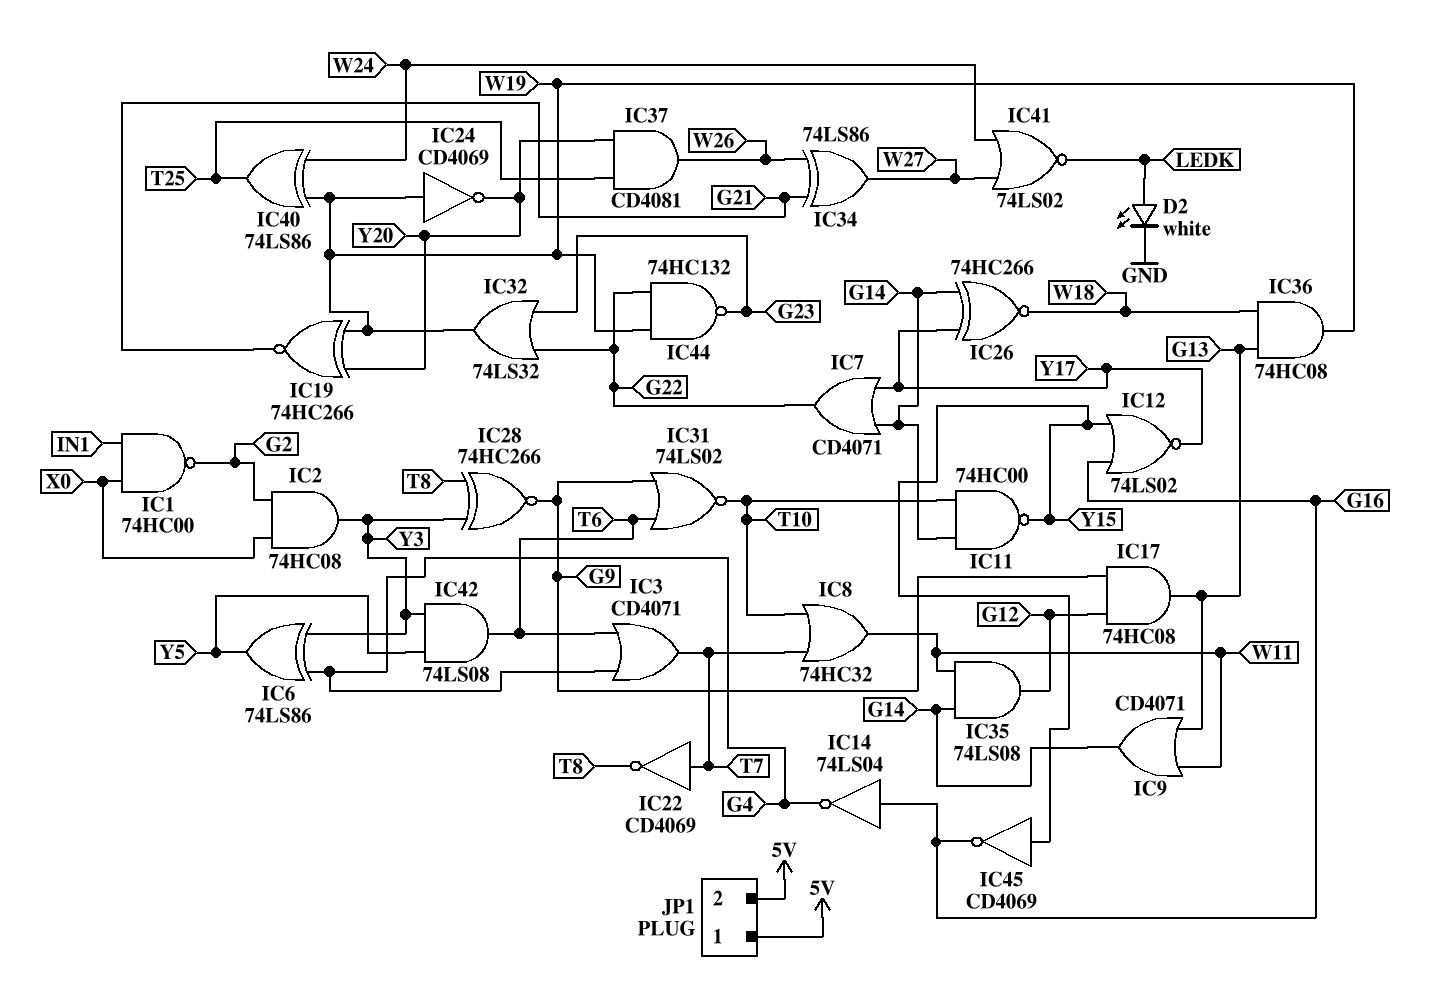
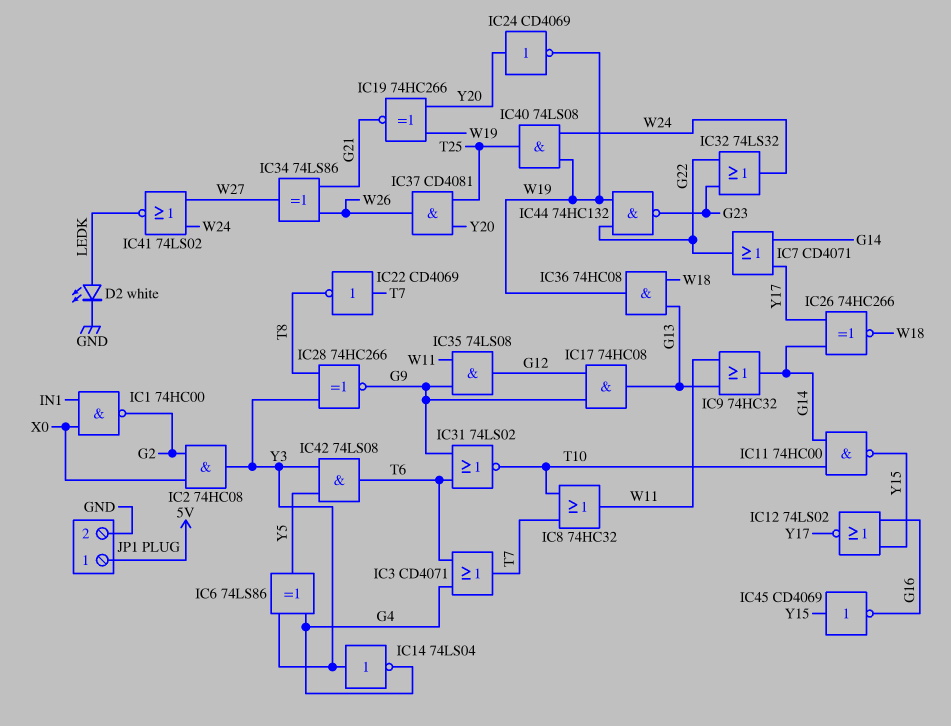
IC9: OR CD4071 (in G13, in W11, out G14) -> OR 74HC32 (in G13, in W11, out G14)
IC14: NOT 74LS04 (in G16, out G4) -> NOT 74LS04 (in Y3, out G4)
IC24: NOT CD4069 (in W19, out Y20) -> NOT CD4069 (in Y20, out W19)
IC32: OR 74LS32 (in G22, in G23, out W19) -> OR 74LS32 (in G22, in G23, out W24)
IC35: AND 74LS08 (in G14, in W11, out G12) -> AND 74LS08 (in G9, in W11, out G12)
IC40: XOR 74LS86 (in W19, in W24, out T25) -> AND 74LS08 (in W19, in W24, out T25)
JP1 pin 2: 5V -> GND

